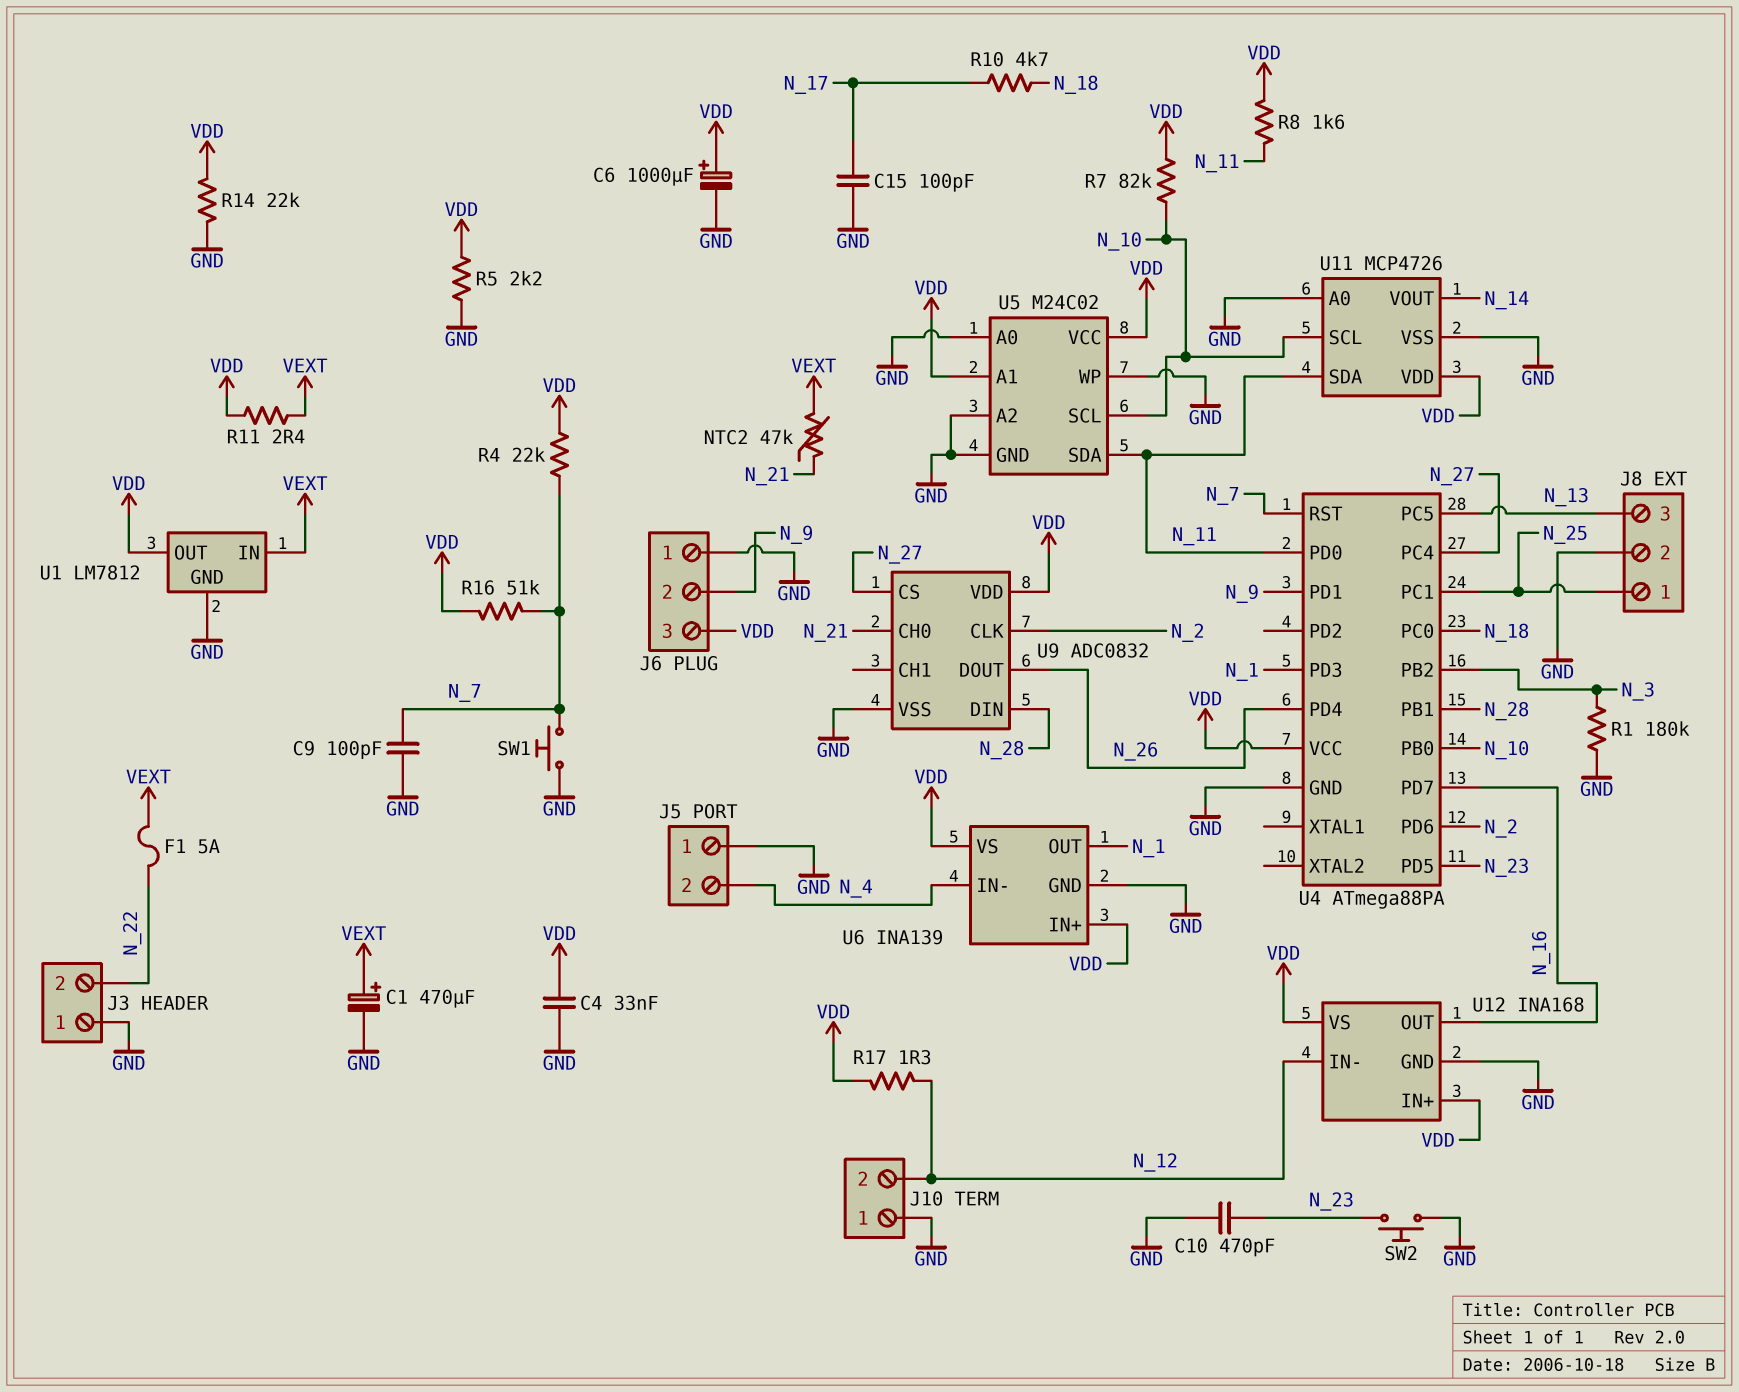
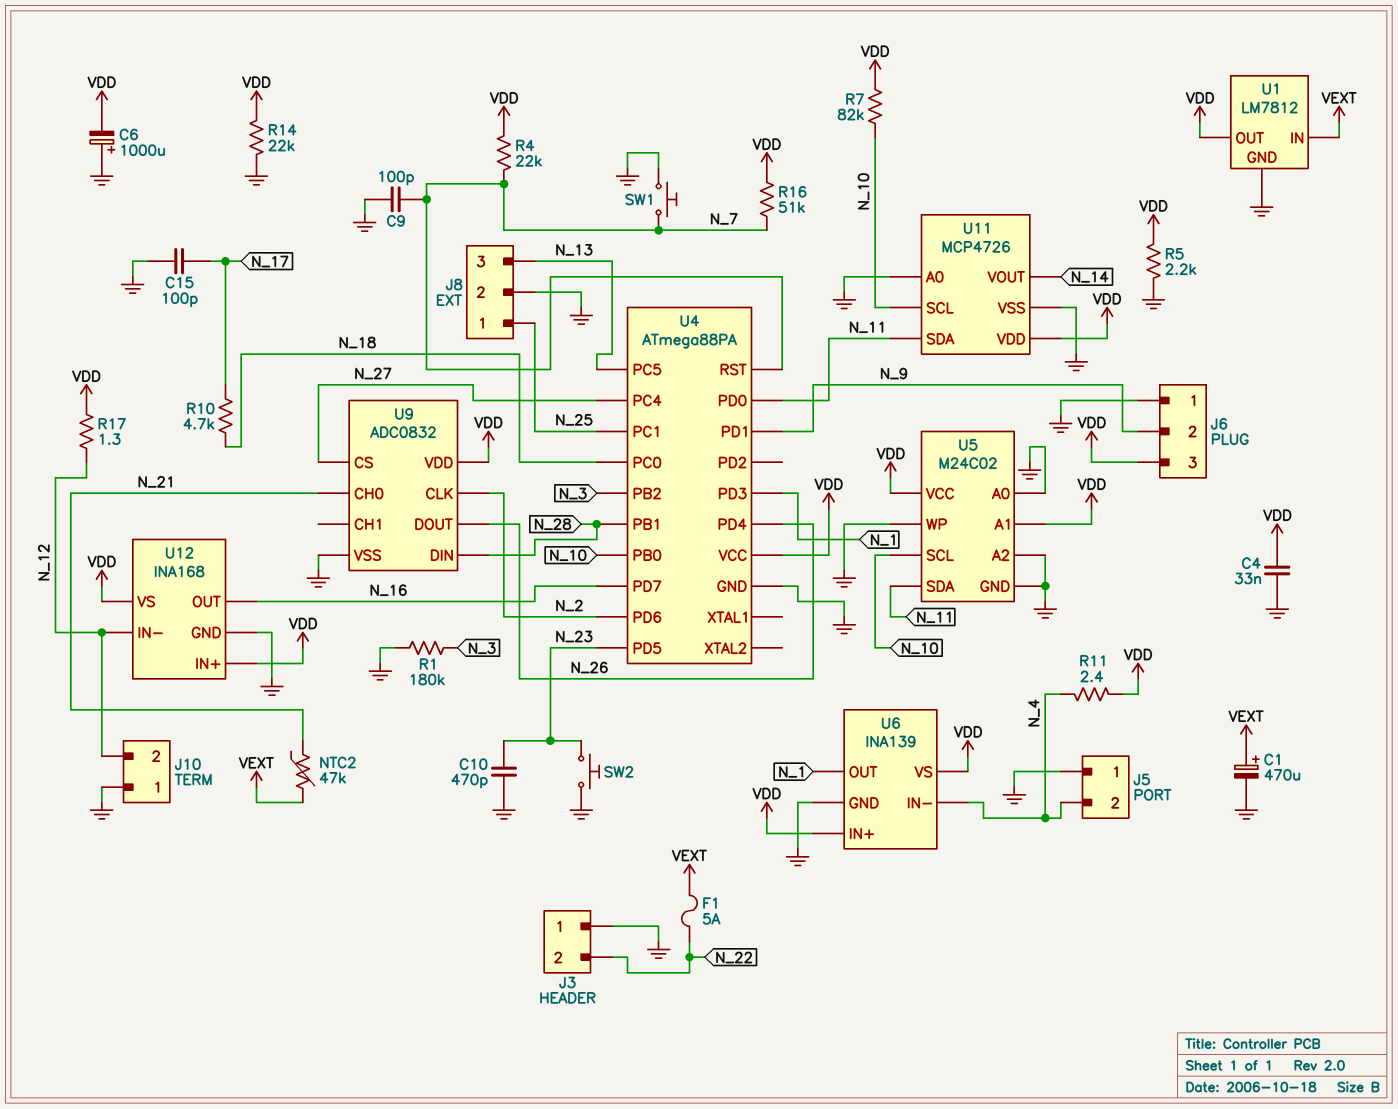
C6: 1000uF (plus VDD, minus GND) -> 1000uF (plus GND, minus VDD)
R8: 1.6k (N_11, VDD) -> none
R11: 2.4 (VDD, VEXT) -> 2.4 (N_4, VDD)

